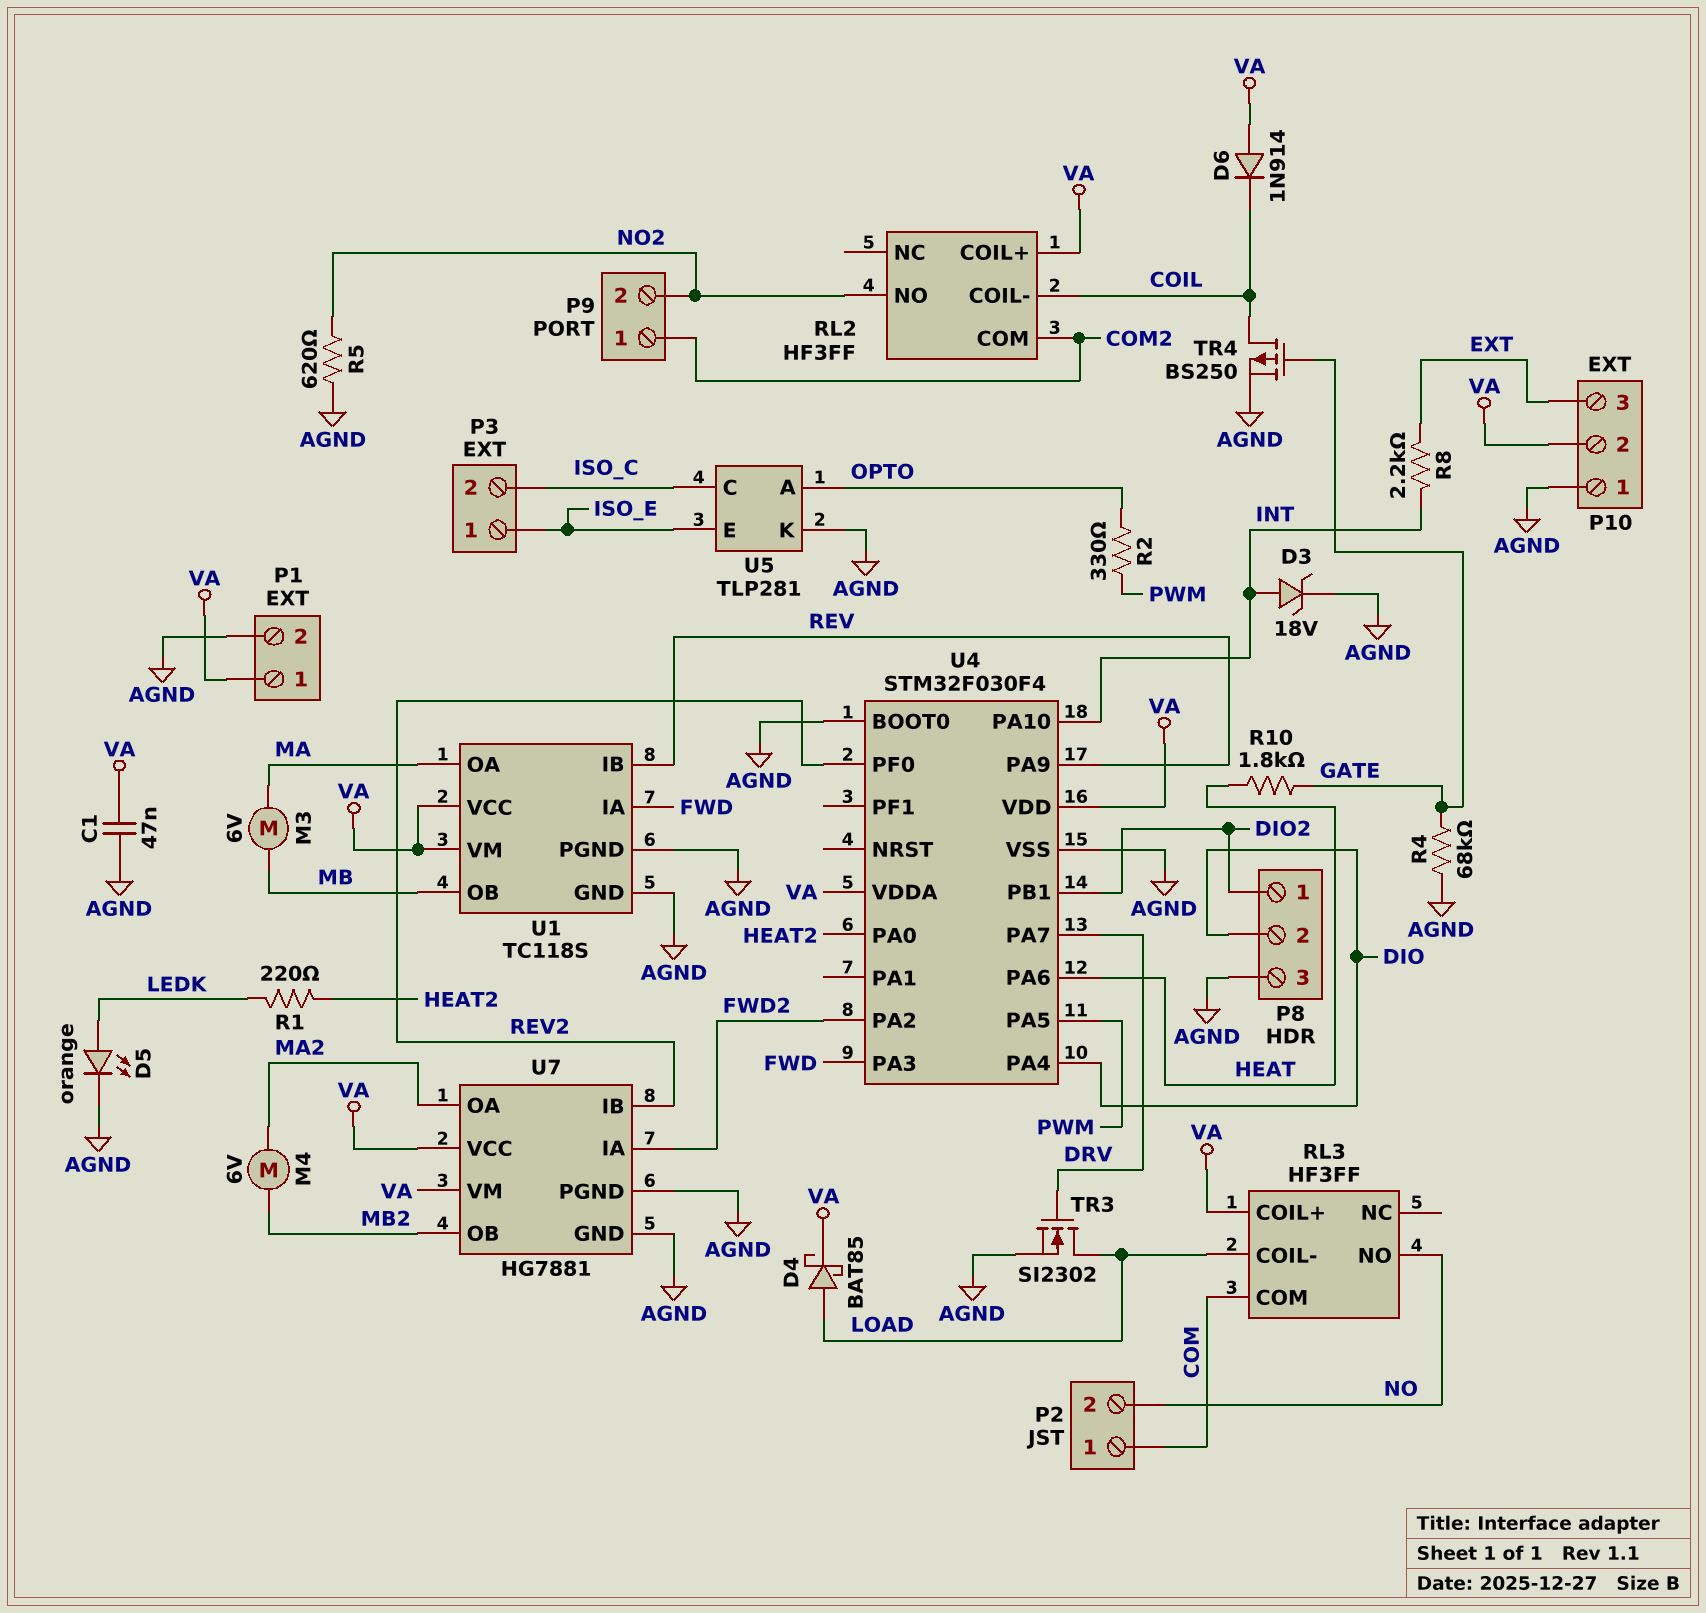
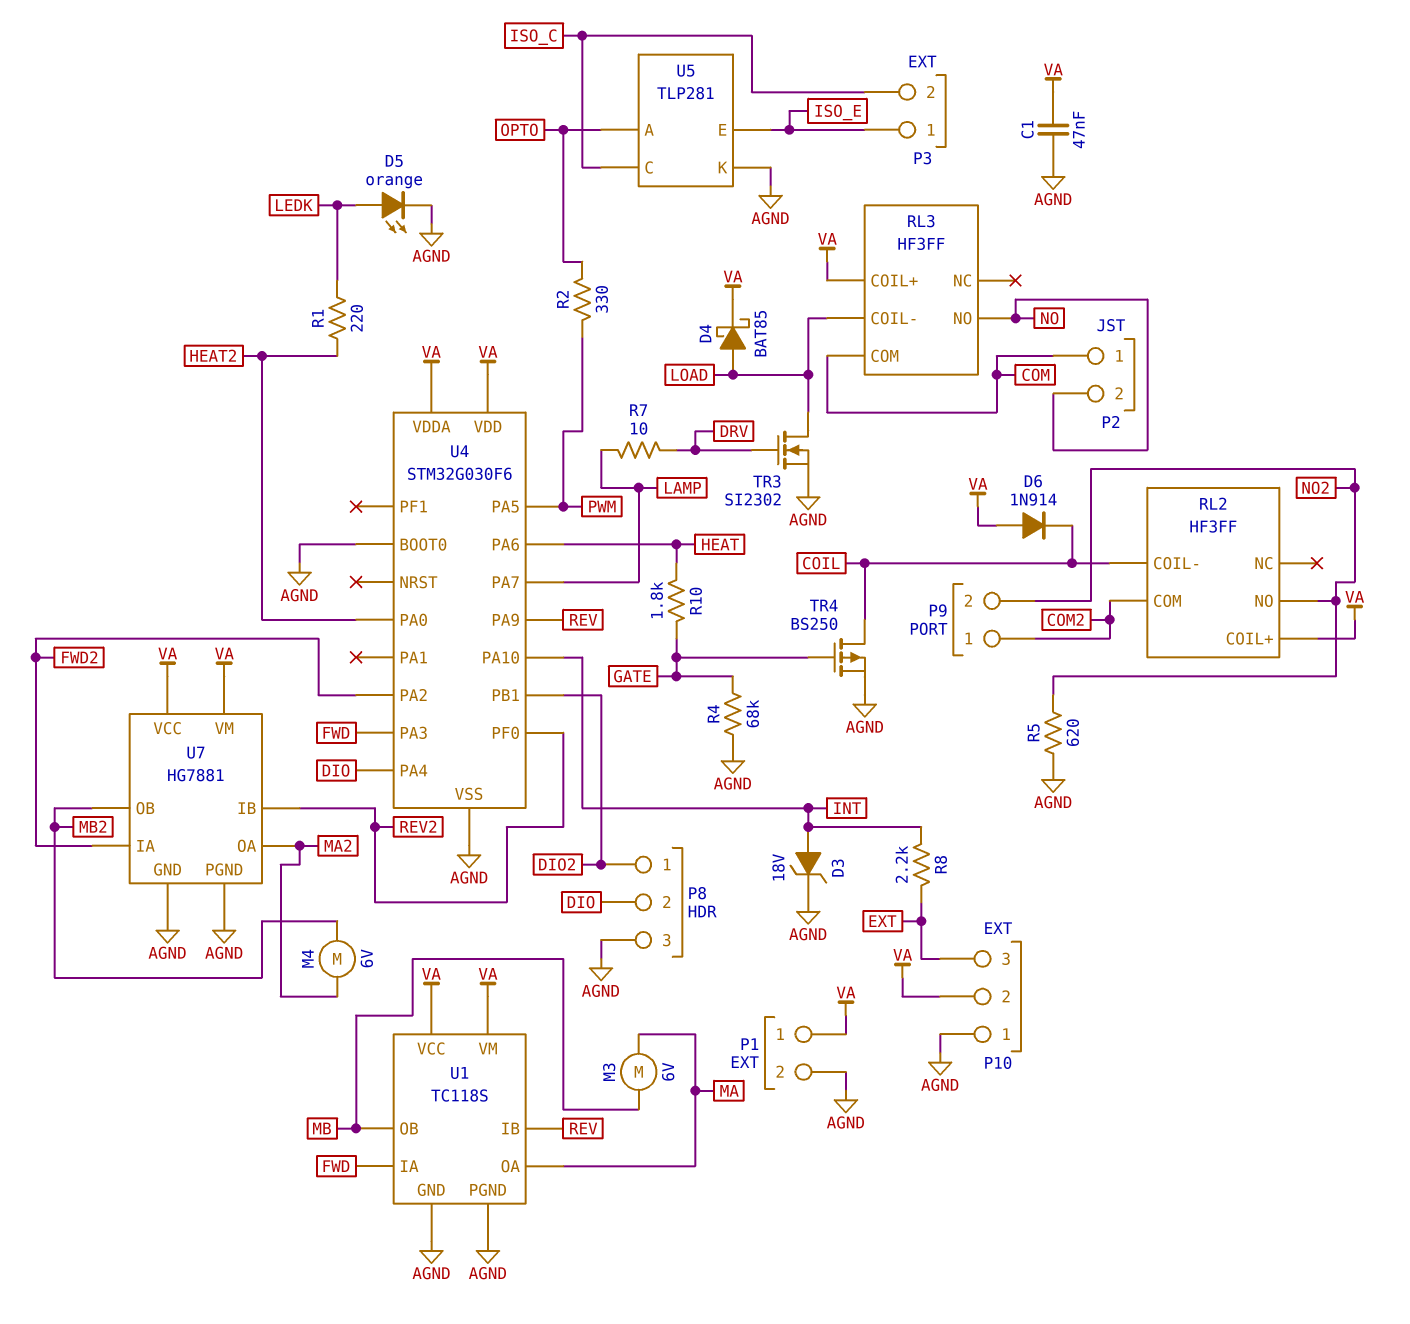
R7: none -> 10 (DRV, LAMP)
U4: STM32F030F4 -> STM32G030F6
U4 pin PA7: DRV -> LAMP

